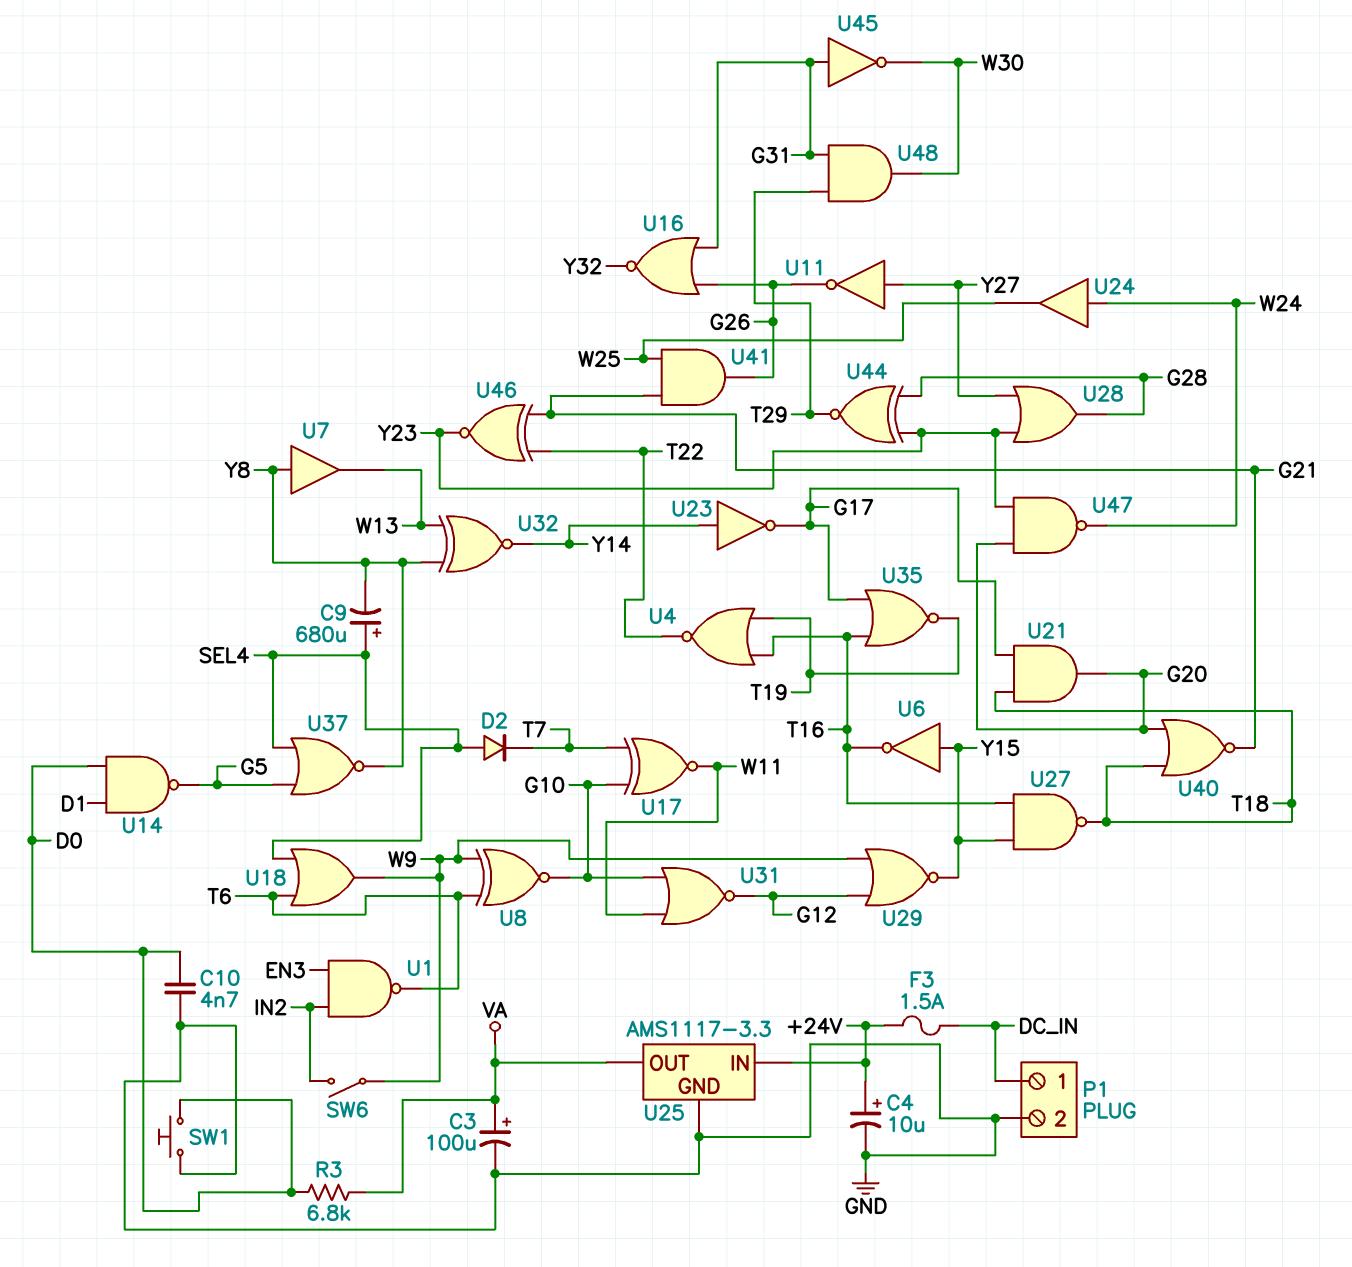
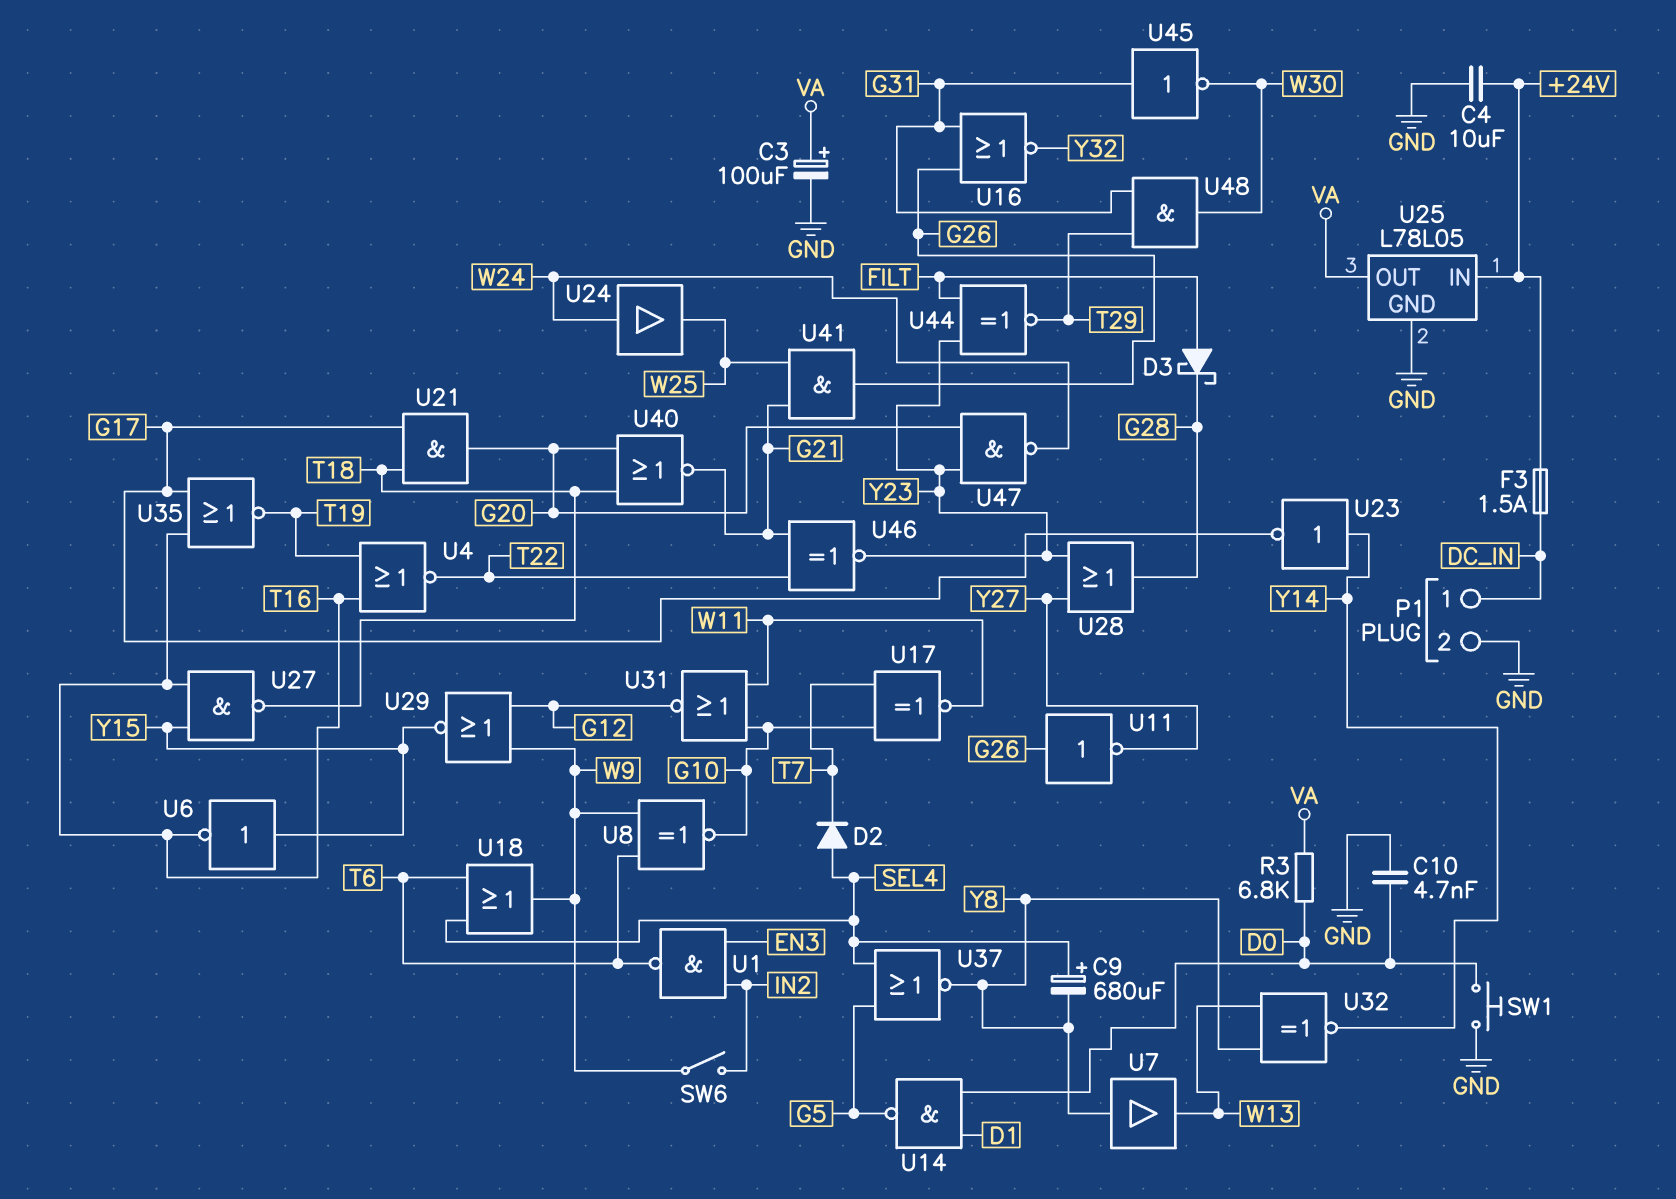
C4: 10uF (plus +24V, minus GND) -> 10uF (+24V, GND)
D3: none -> schottky (A FILT, K G28)
U11: NOT (in Y27, out G26) -> NOT (in G26, out Y27)
U25: AMS1117-3.3 -> L78L05
U44: XNOR (in G28, in Y23, out T29) -> XNOR (in FILT, in Y23, out T29)

